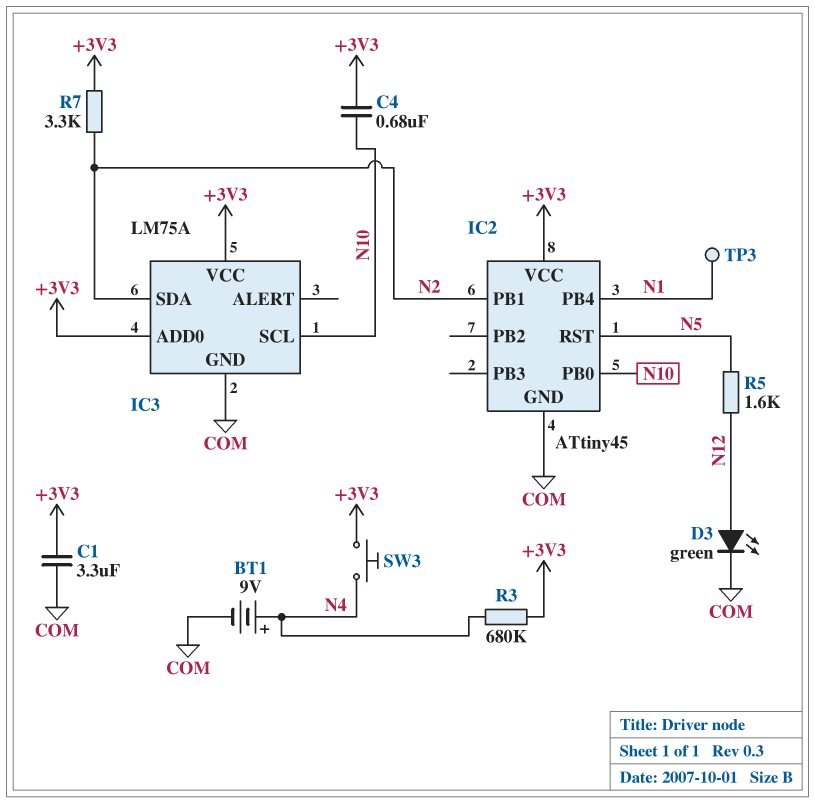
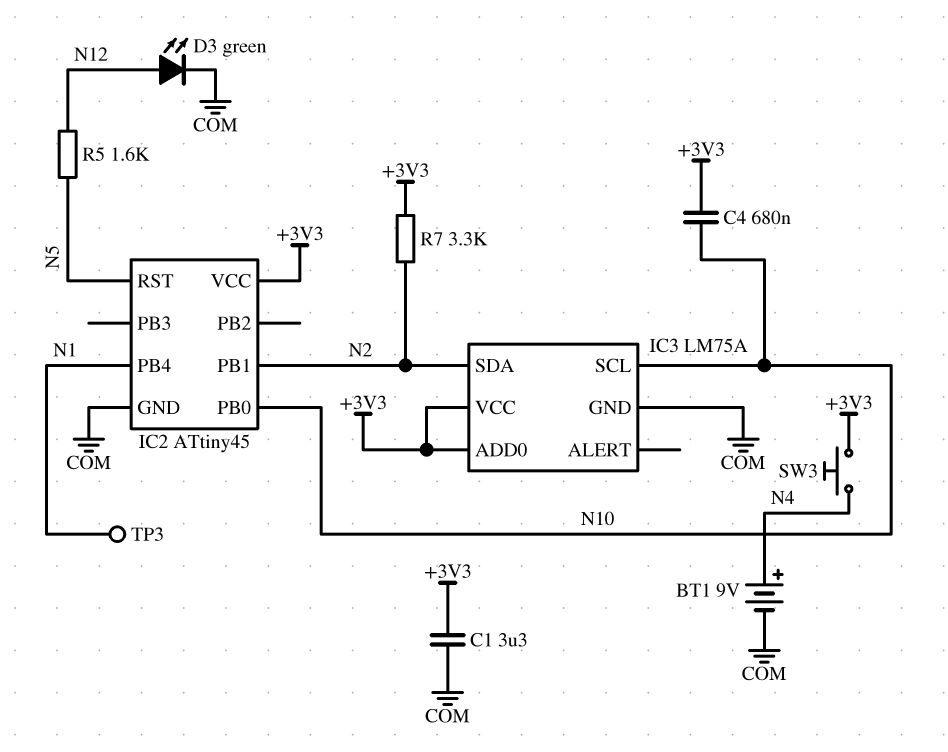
R3: 680k (+3V3, N4) -> none

